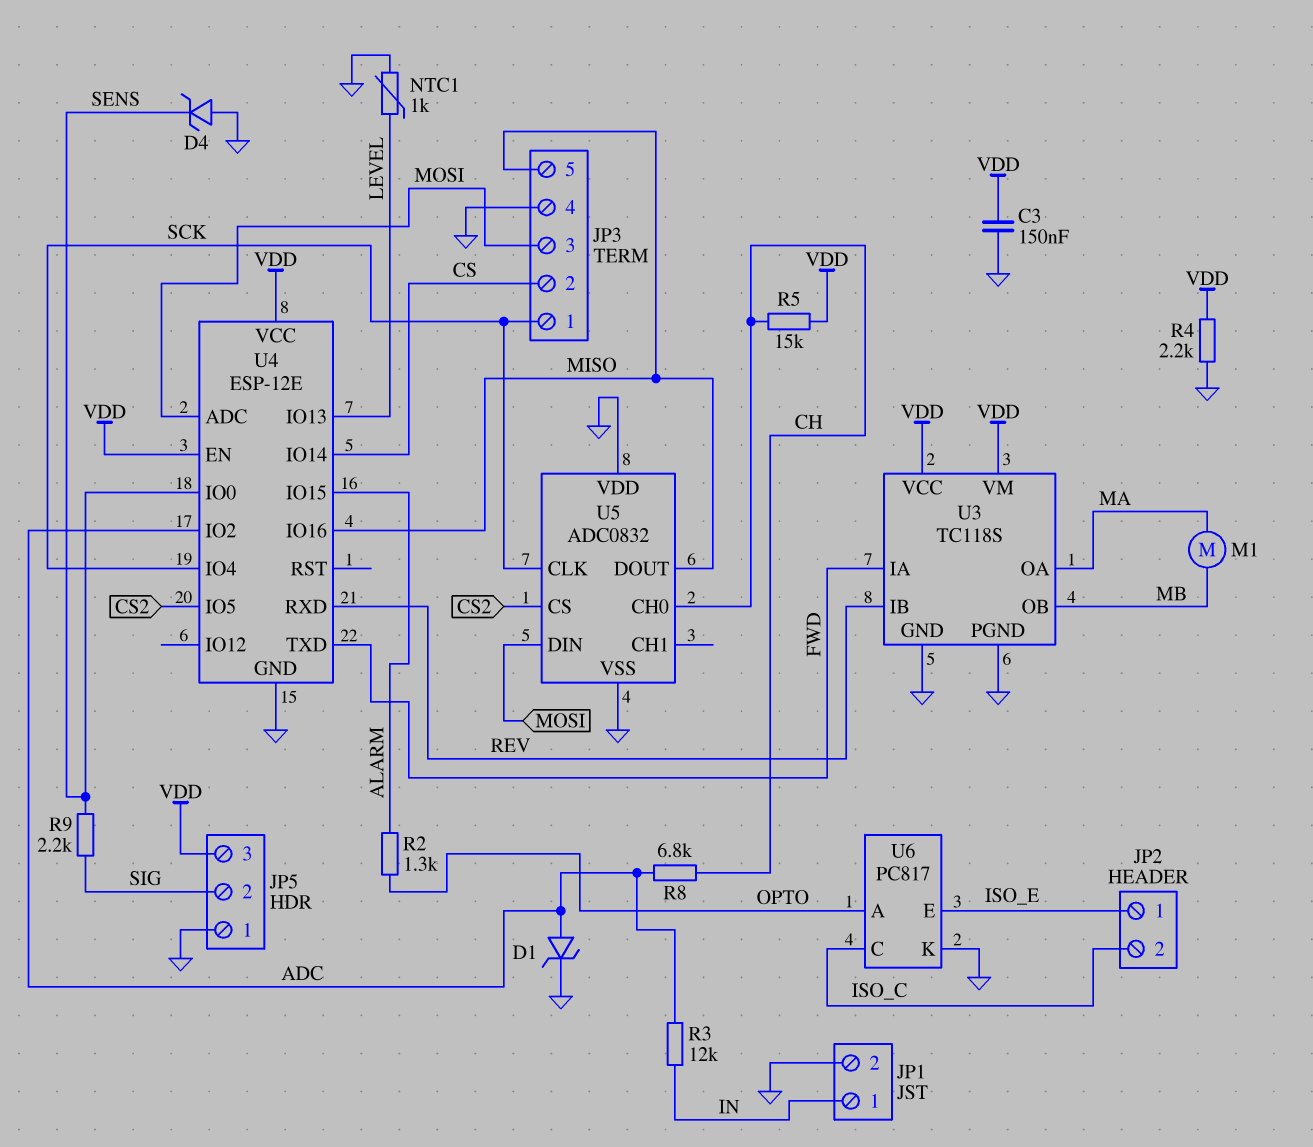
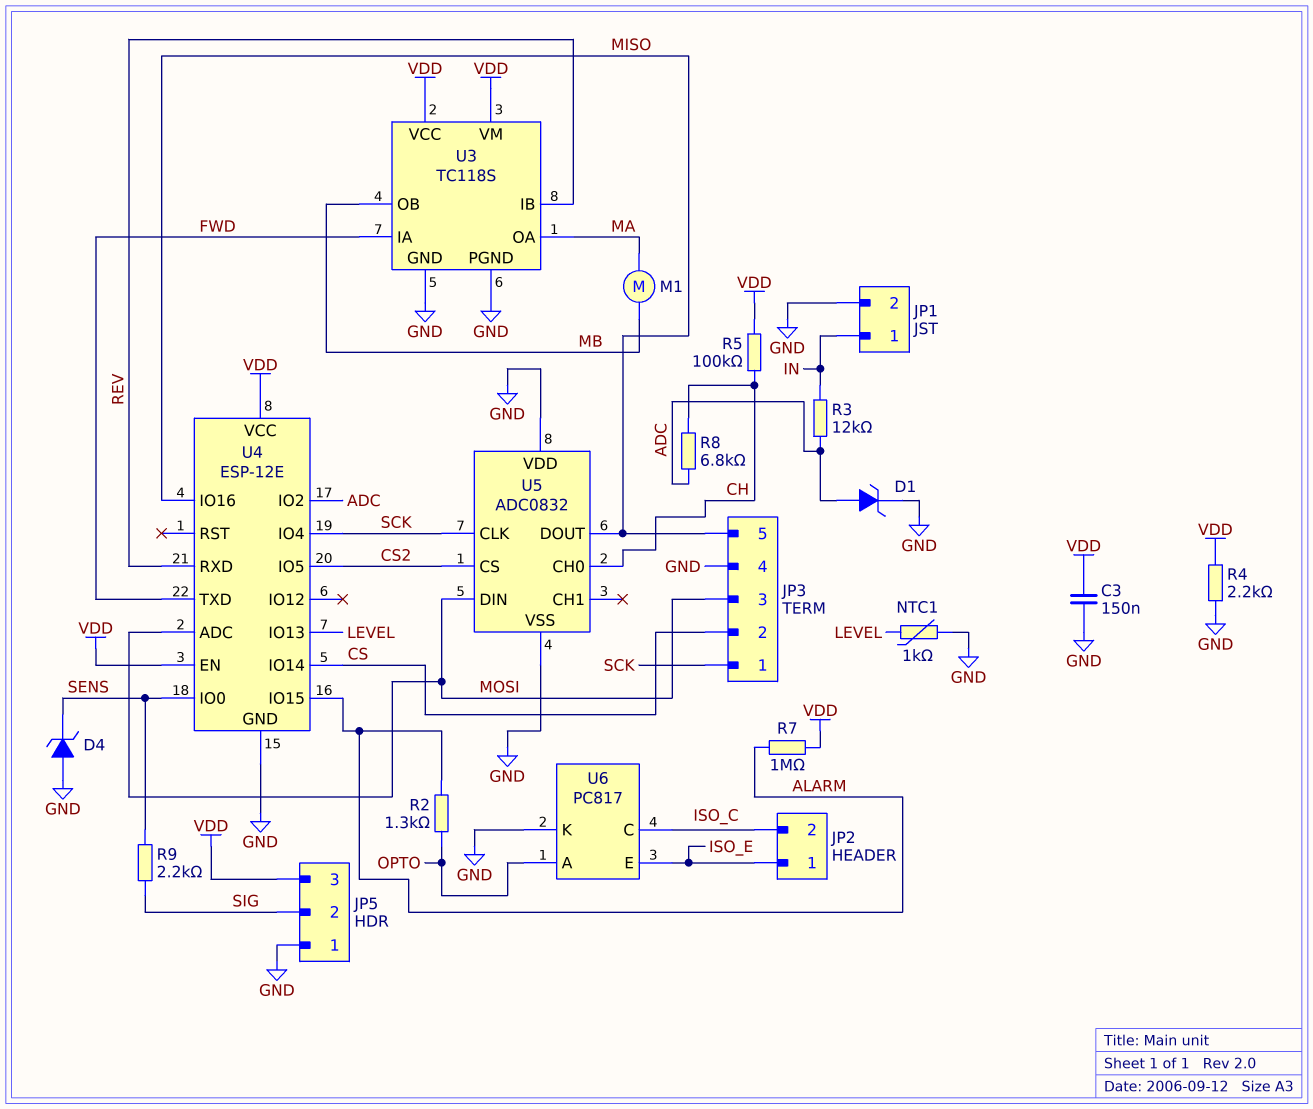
R5: 15k (CH, VDD) -> 100k (CH, VDD)
R7: none -> 1M (ALARM, VDD)

